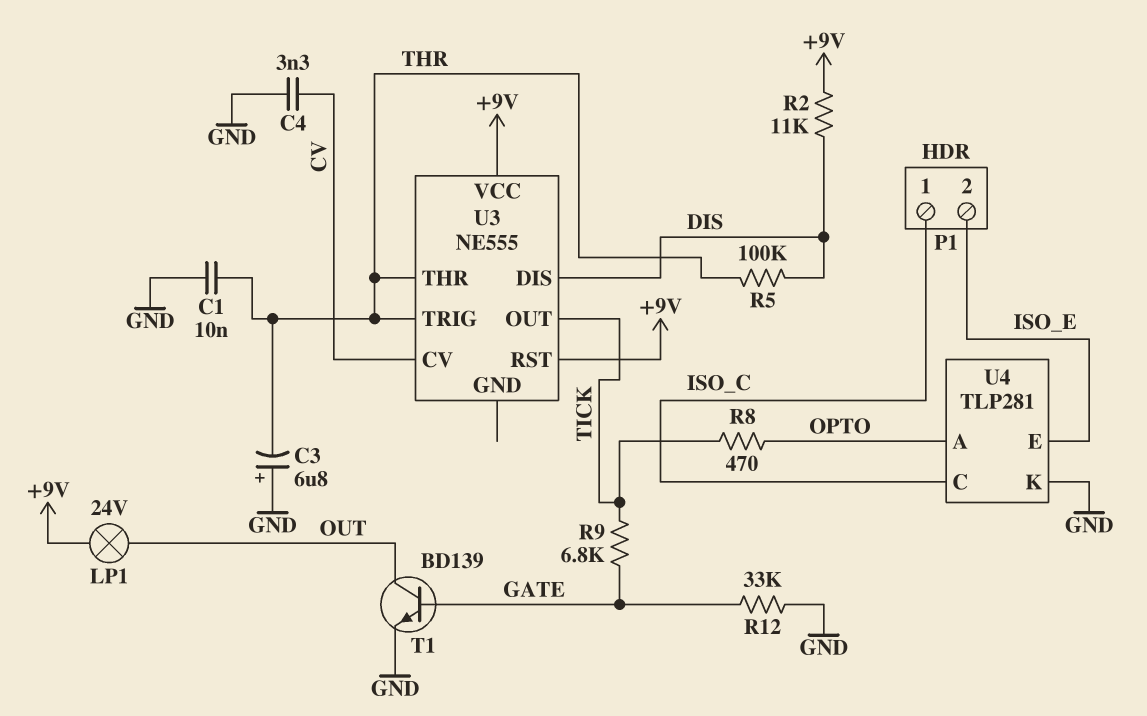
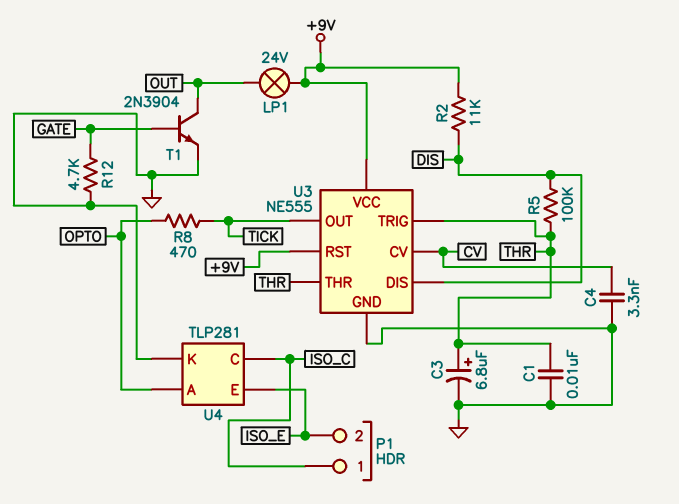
C3: 6.8uF (plus GND, minus THR) -> 6.8uF (plus THR, minus GND)
R9: 6.8k (GATE, TICK) -> none
R12: 33k (GATE, GND) -> 4.7k (GATE, GND)
T1: NPN BD139 (B GATE, C OUT, E GND) -> NPN 2N3904 (B GATE, C OUT, E GND)
U3 pin GND: none -> GND

